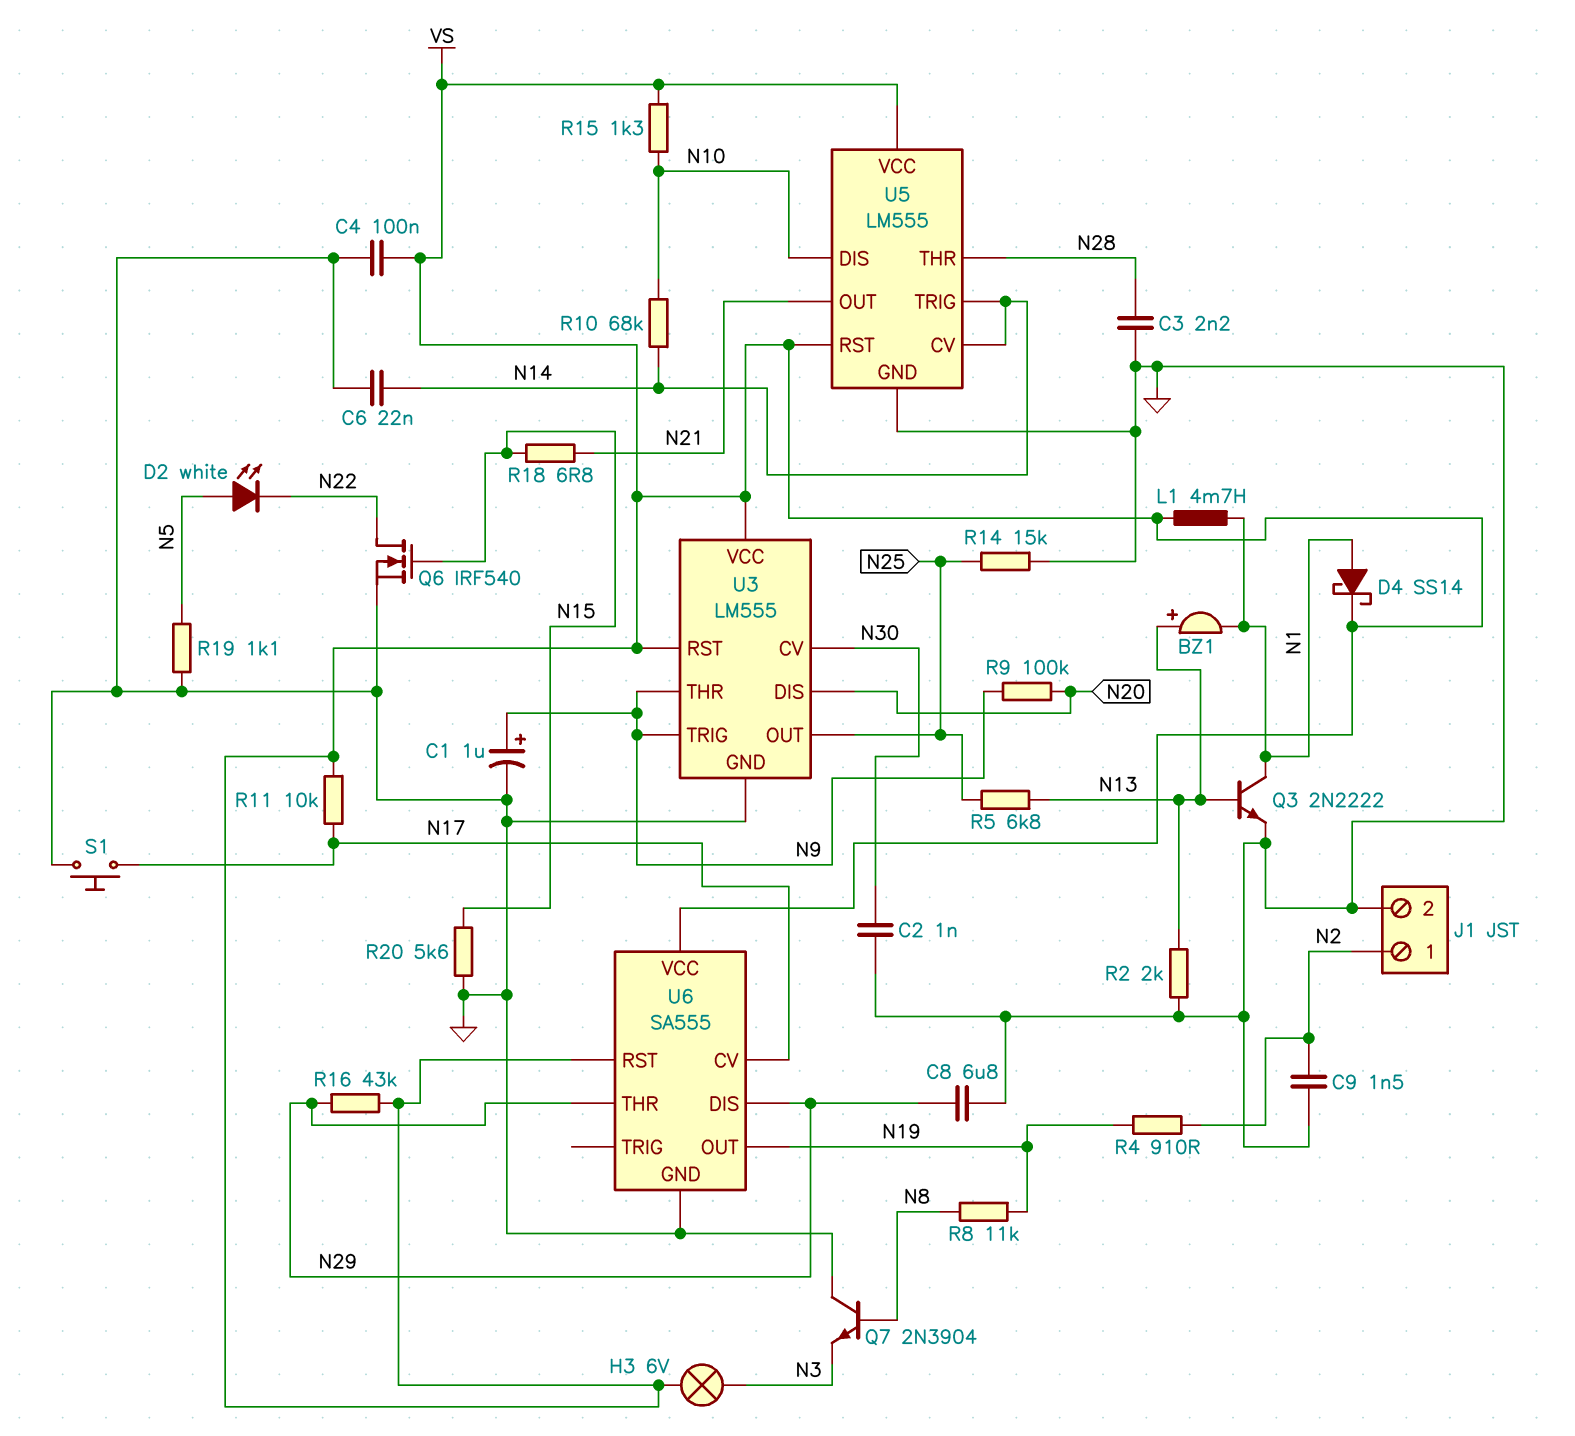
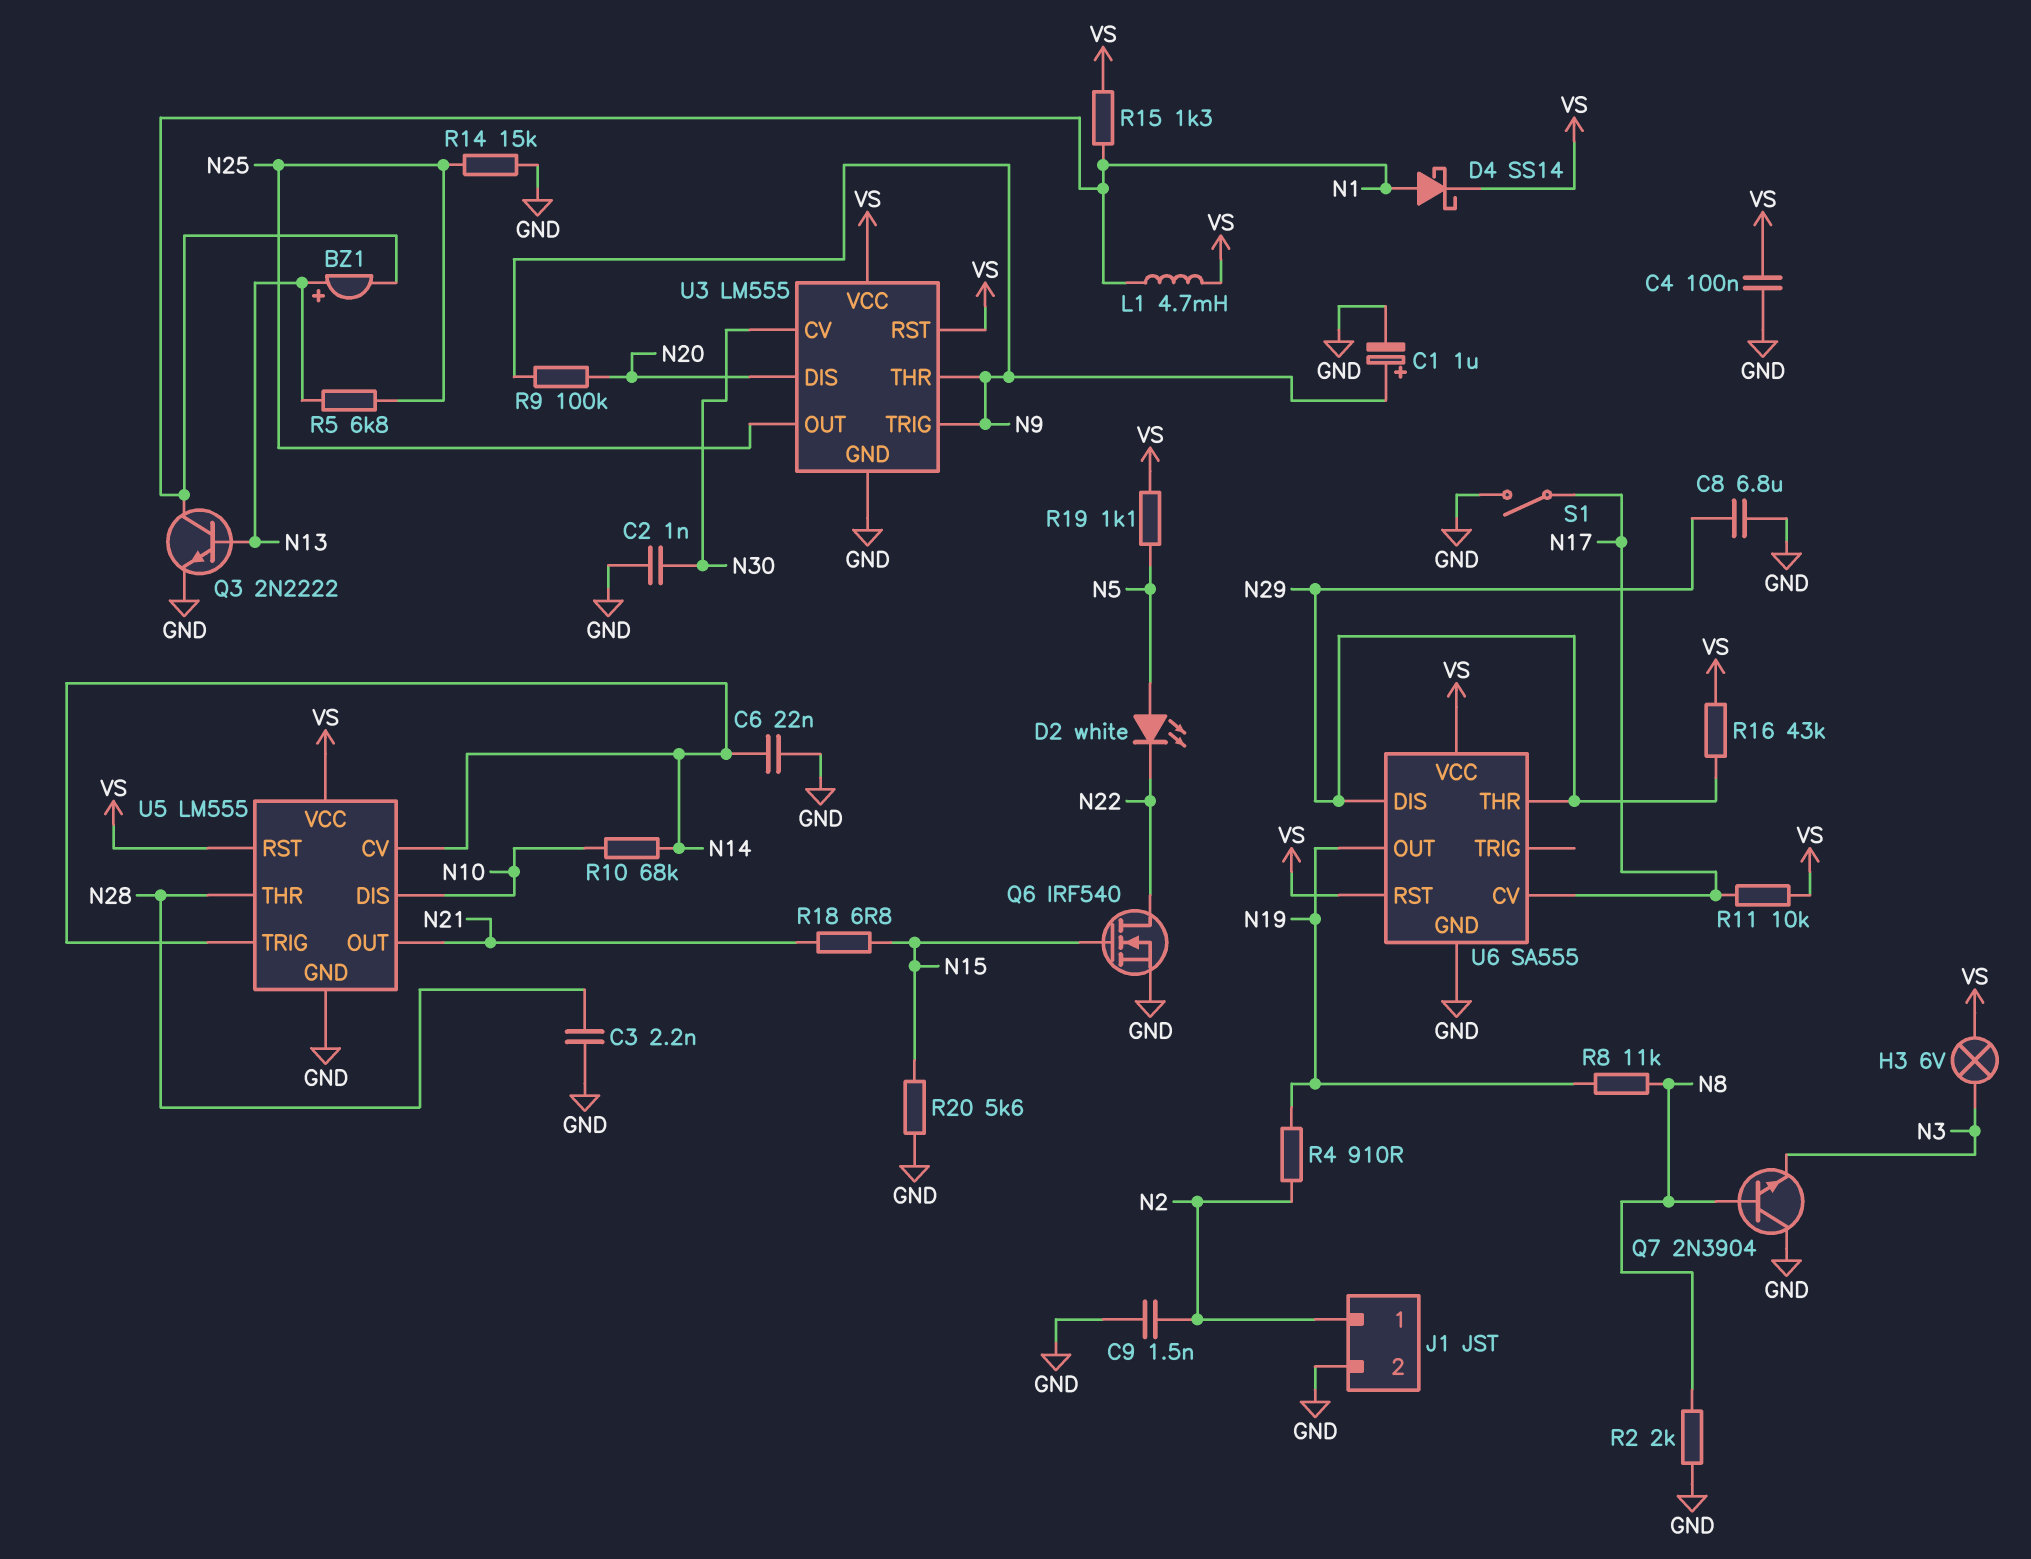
R2: 2k (GND, N13) -> 2k (GND, N8)
R15: 1.3k (N10, VS) -> 1.3k (N1, VS)
R19: 1.1k (GND, N5) -> 1.1k (N5, VS)
S1: button (GND, N17) -> switch (GND, N17)

